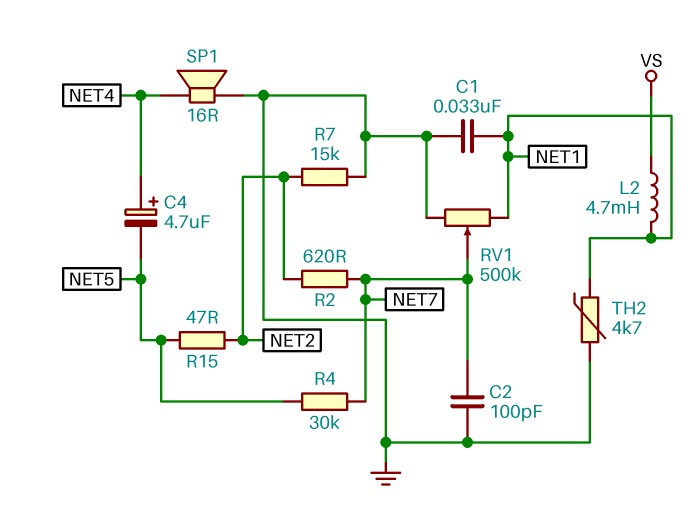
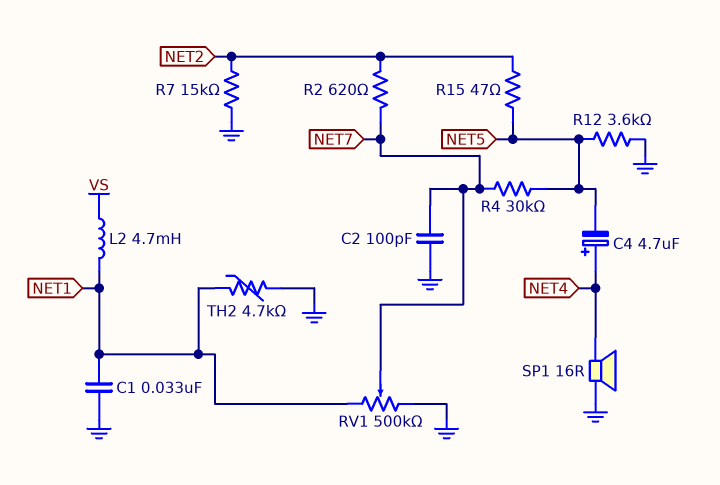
R12: none -> 3.6k (GND, NET5)

